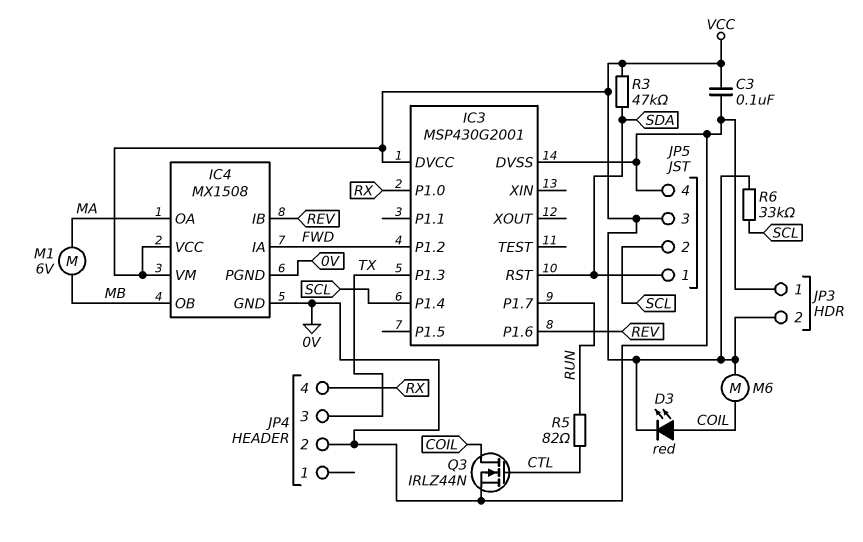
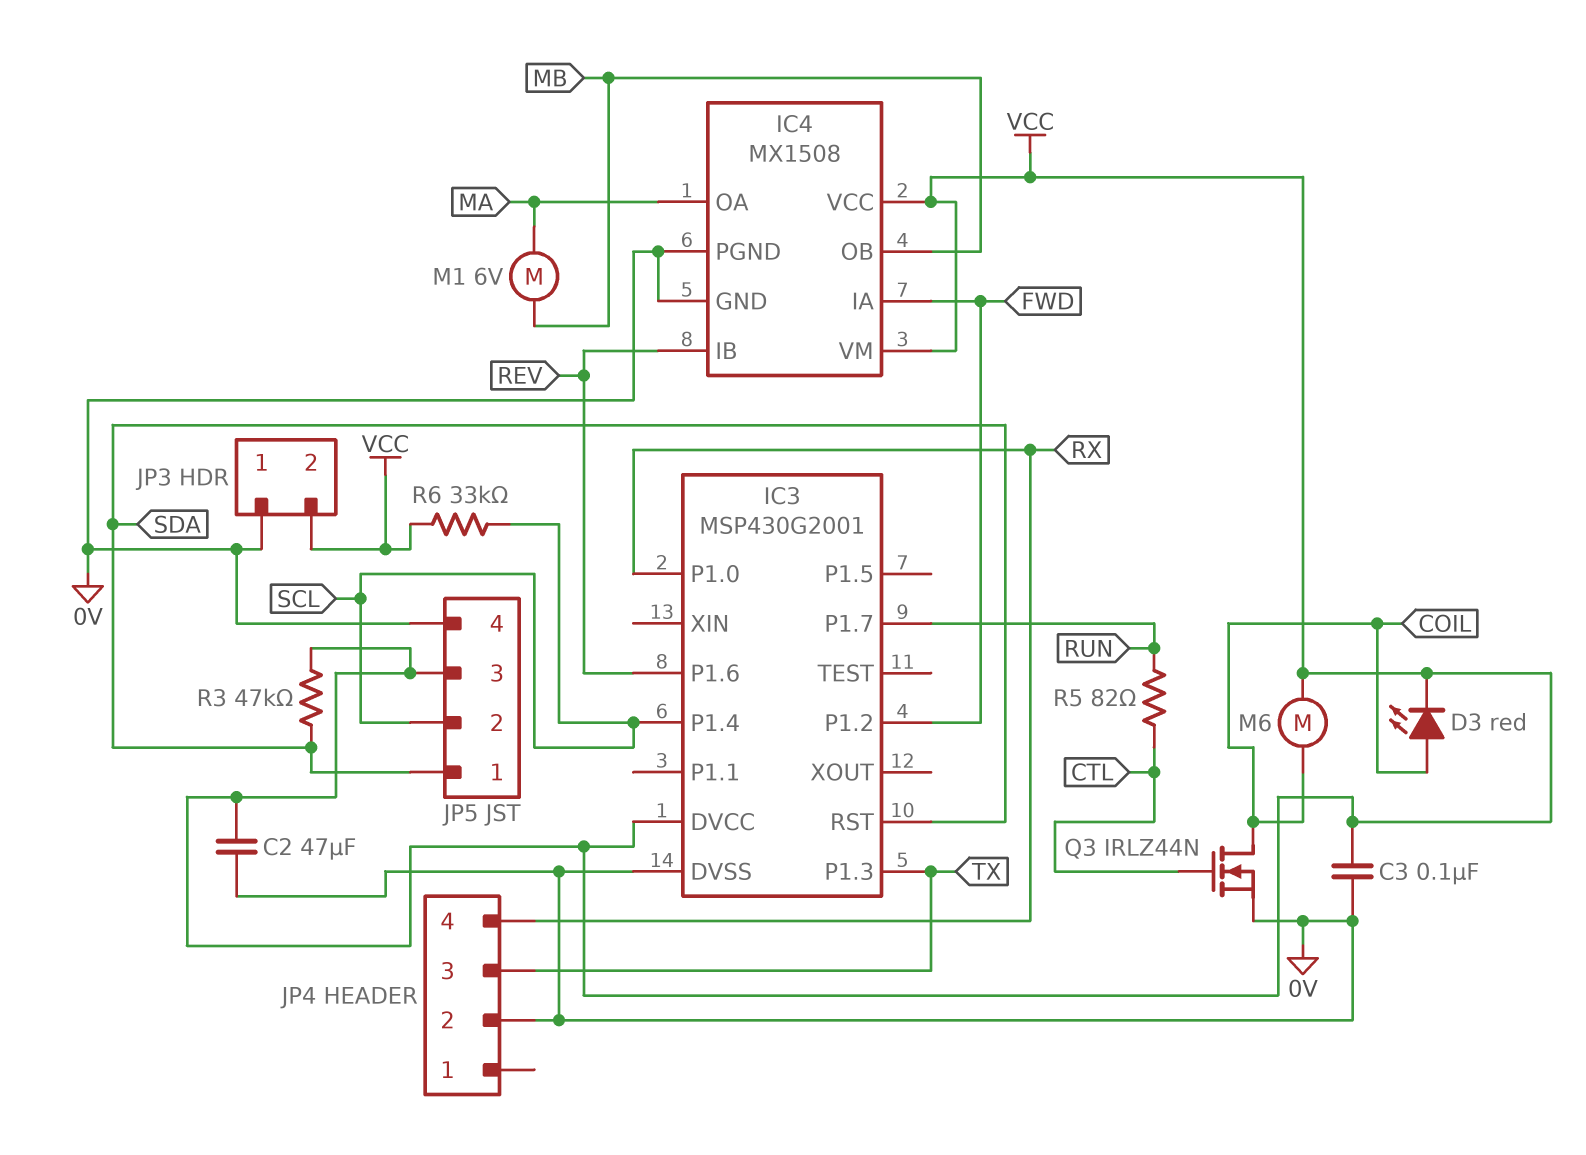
C2: none -> 47uF (0V, VCC)

